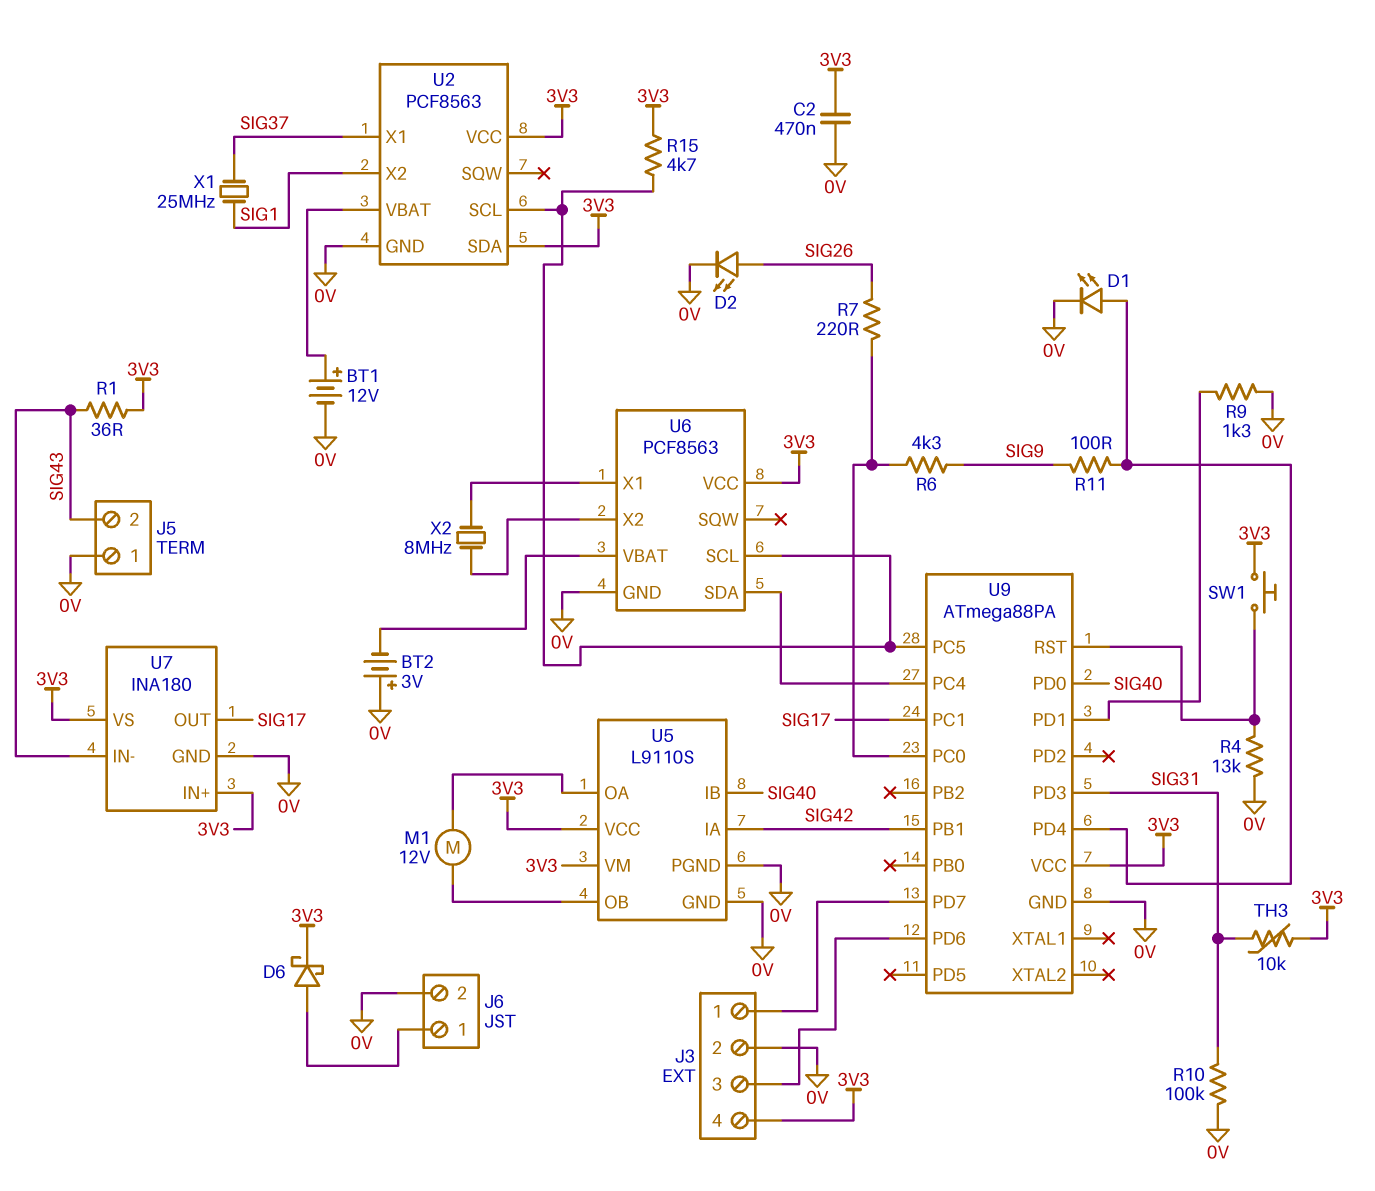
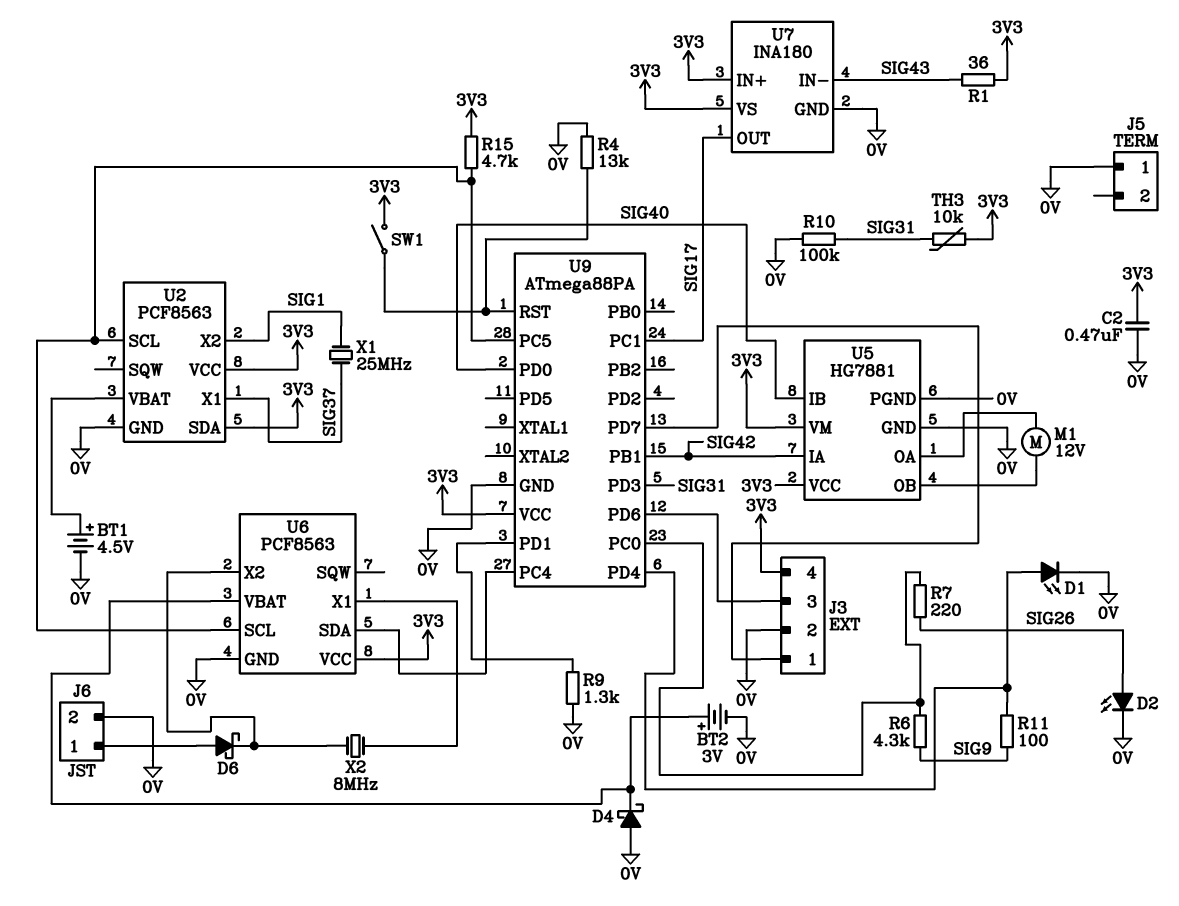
BT1: 12V (plus U2/VBAT, minus 0V) -> 4.5V (plus U2/VBAT, minus 0V)
BT2: 3V (plus 0V, minus U6/VBAT) -> 3V (plus U6/VBAT, minus 0V)
D4: none -> schottky (A 0V, K U6/VBAT)
D6: schottky (A J6/1, K 3V3) -> schottky (A J6/1, K U6/X2)
J5 pin 2: SIG43 -> none
SW1: button (3V3, U9/RST) -> switch (3V3, U9/RST)
U5: L9110S -> HG7881

